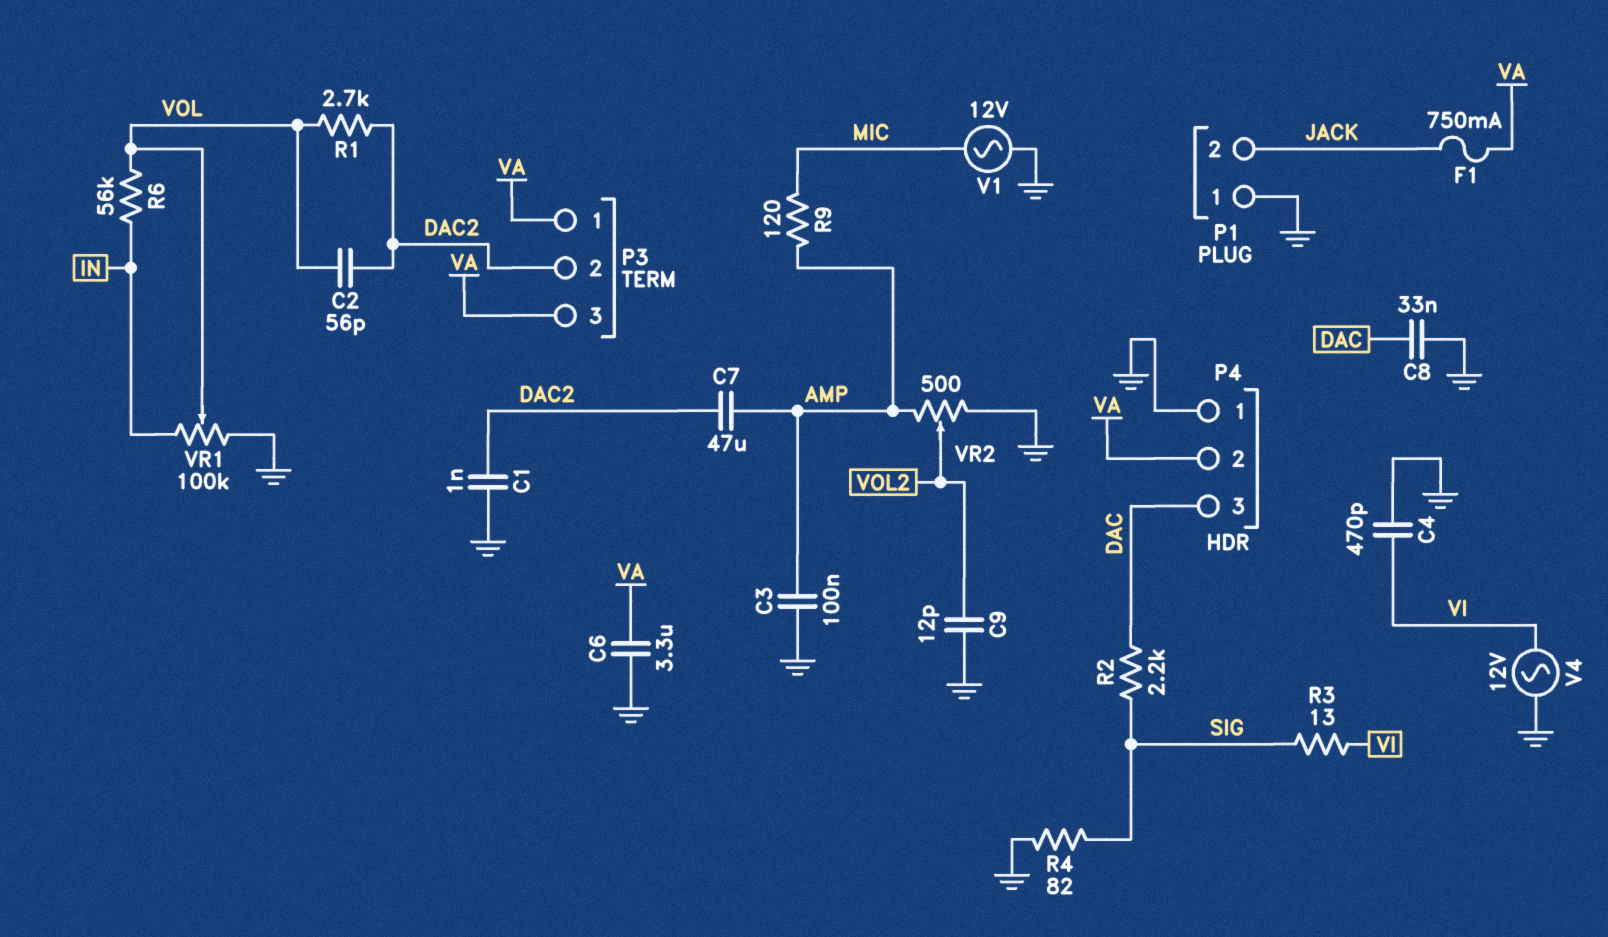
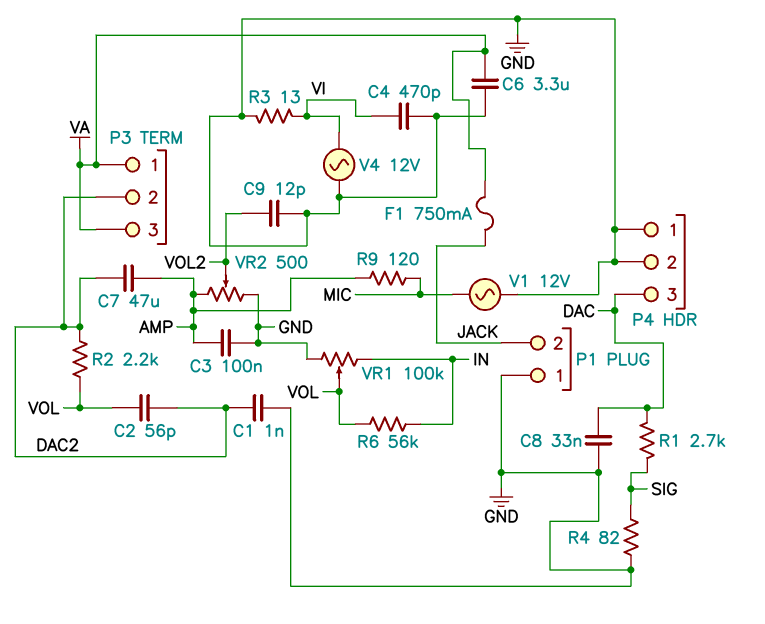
P4 pin 2: VA -> GND
R1: 2.7k (DAC2, VOL) -> 2.7k (DAC, SIG)
R2: 2.2k (DAC, SIG) -> 2.2k (DAC2, VOL)
R3: 13 (SIG, VI) -> 13 (GND, VI)

